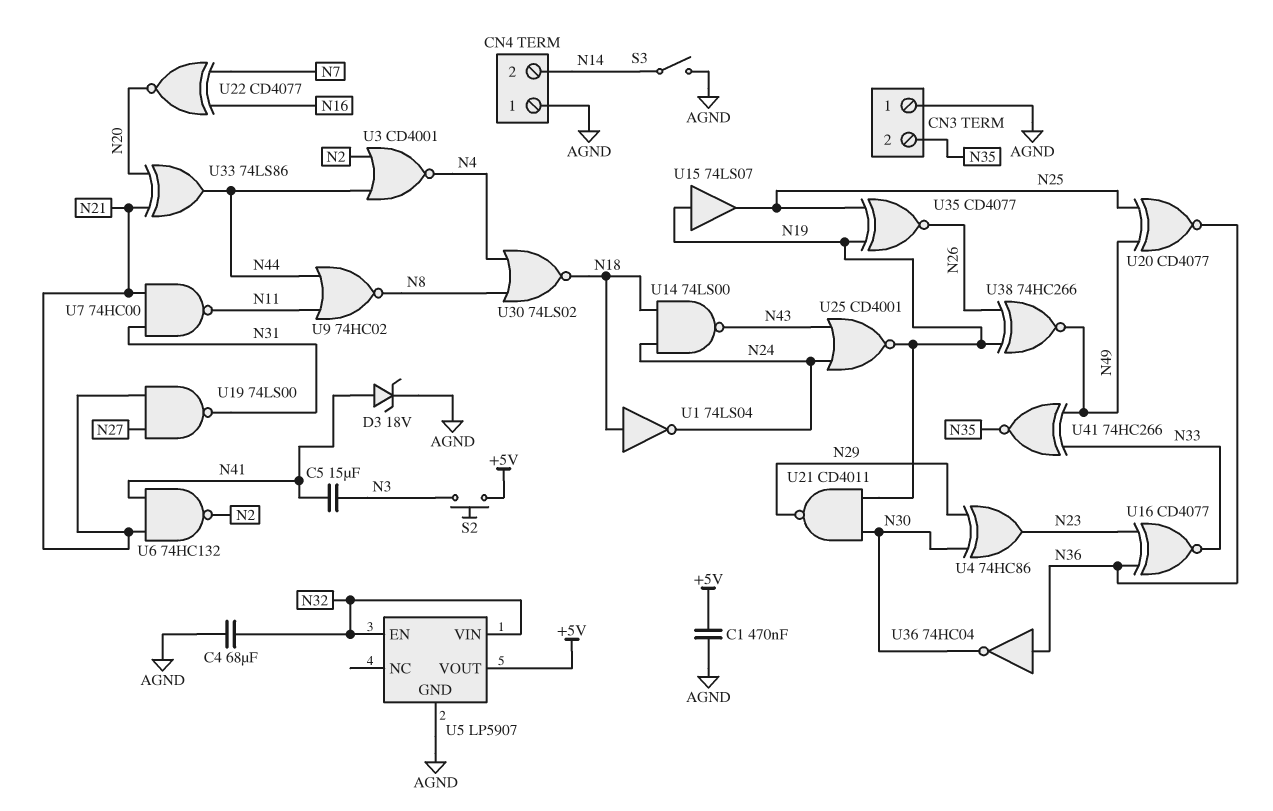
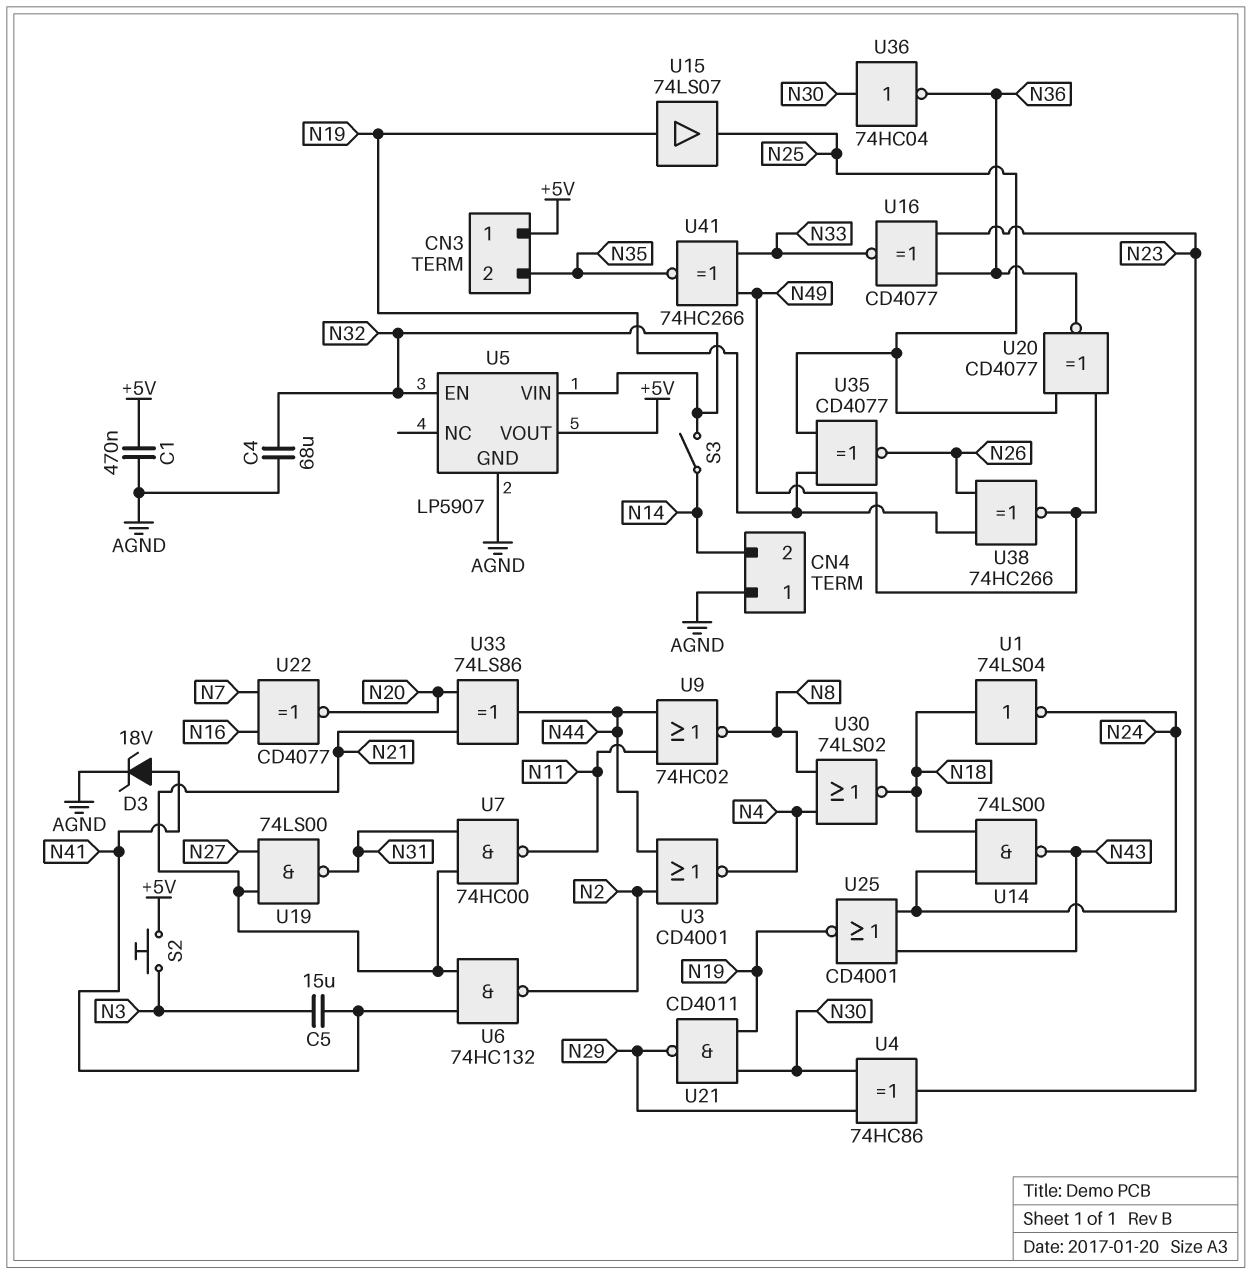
CN3 pin 1: AGND -> +5V
S3: switch (AGND, N14) -> switch (N14, N32)
U36: NOT 74HC04 (in N36, out N30) -> NOT 74HC04 (in N30, out N36)

